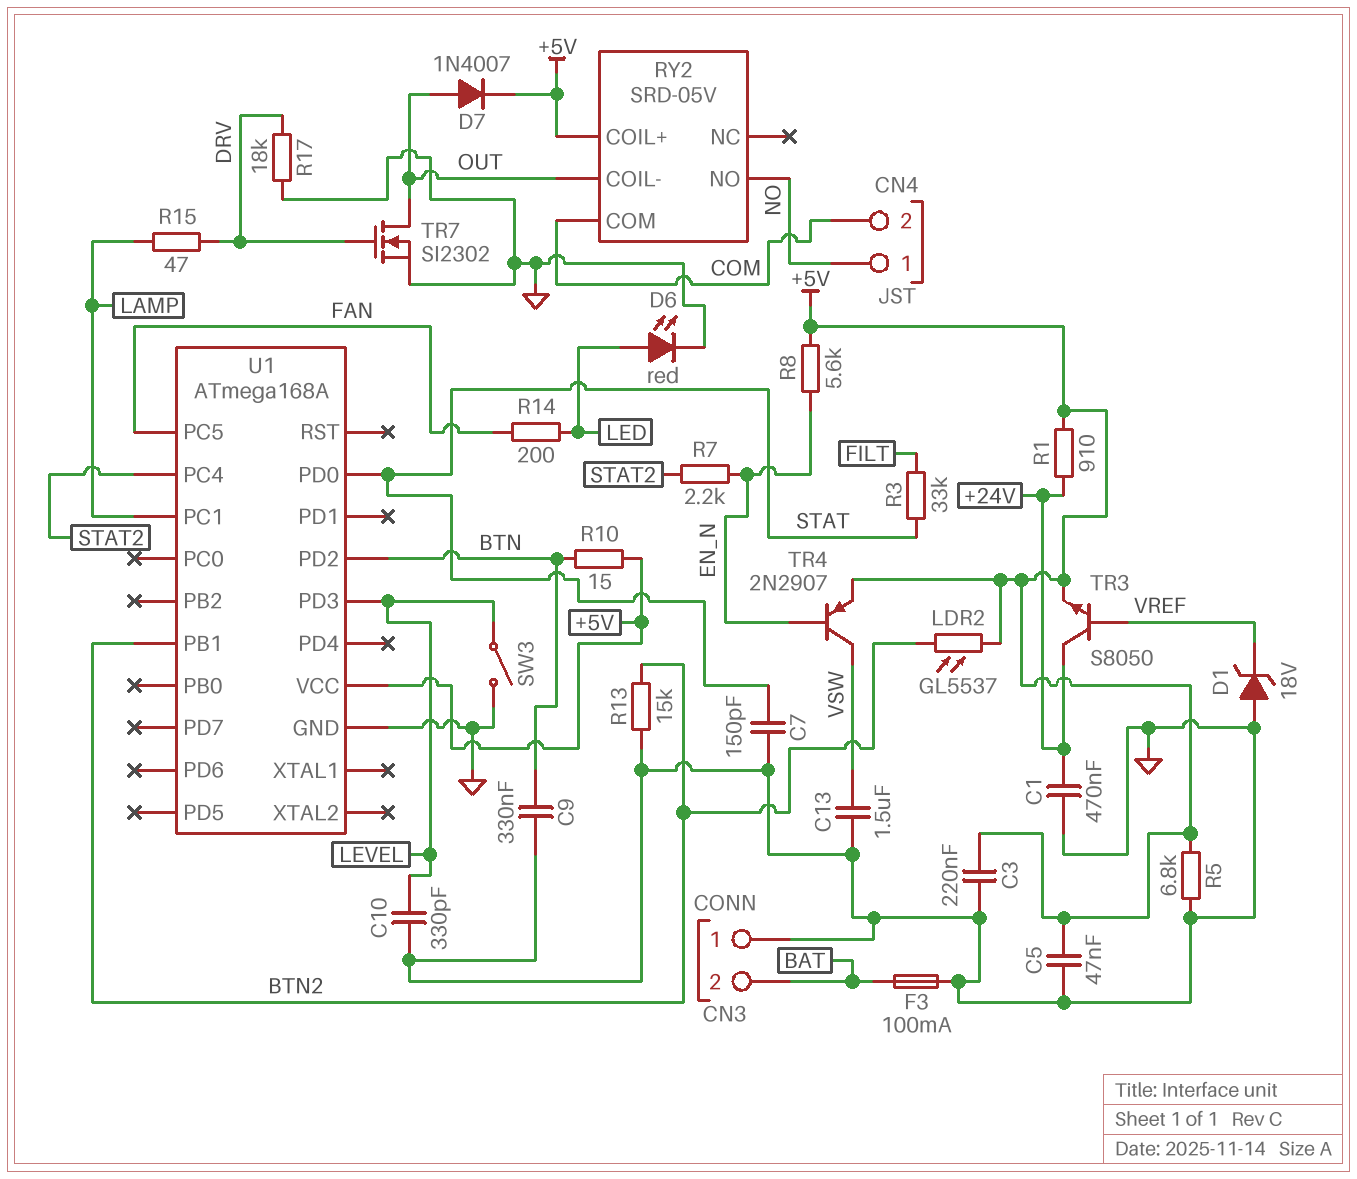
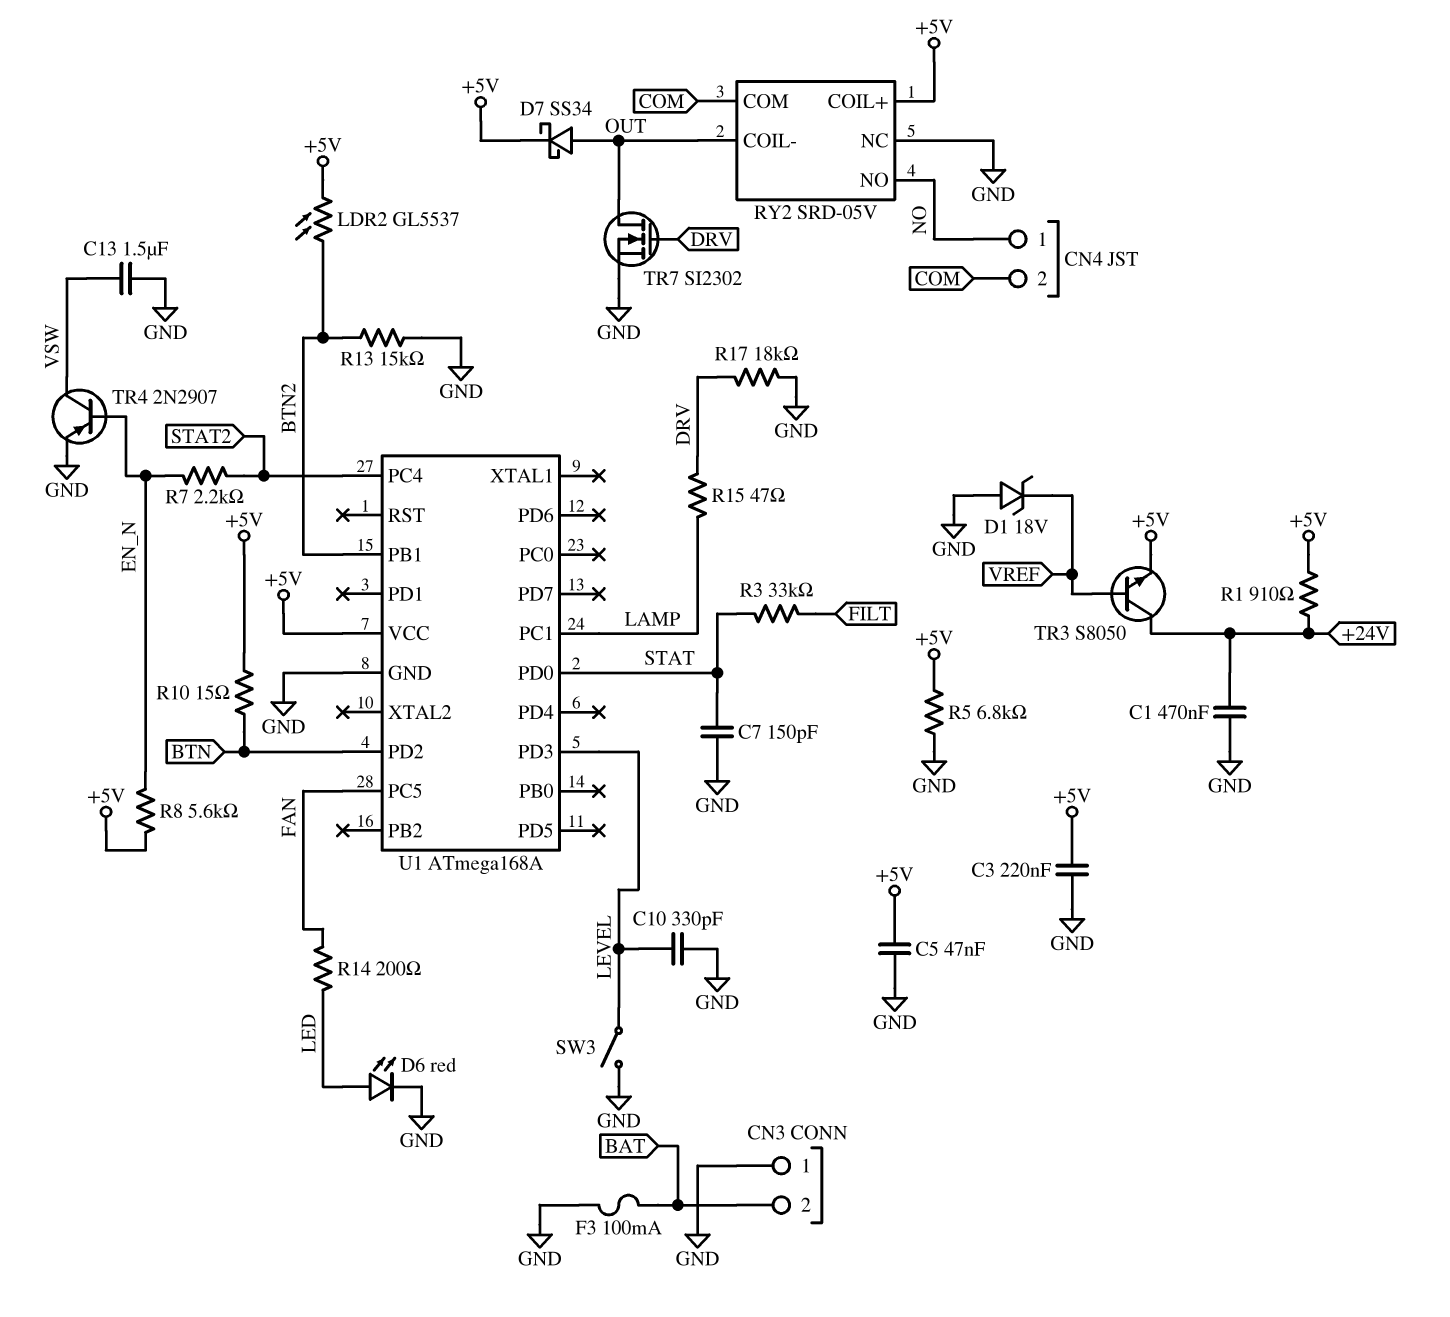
C9: 330nF (BTN, GND) -> none
D7: diode 1N4007 (A OUT, K +5V) -> schottky SS34 (A OUT, K +5V)
RY2 pin NC: none -> GND
TR4: PNP 2N2907 (B EN_N, C VSW, E +5V) -> PNP 2N2907 (B EN_N, C VSW, E GND)

